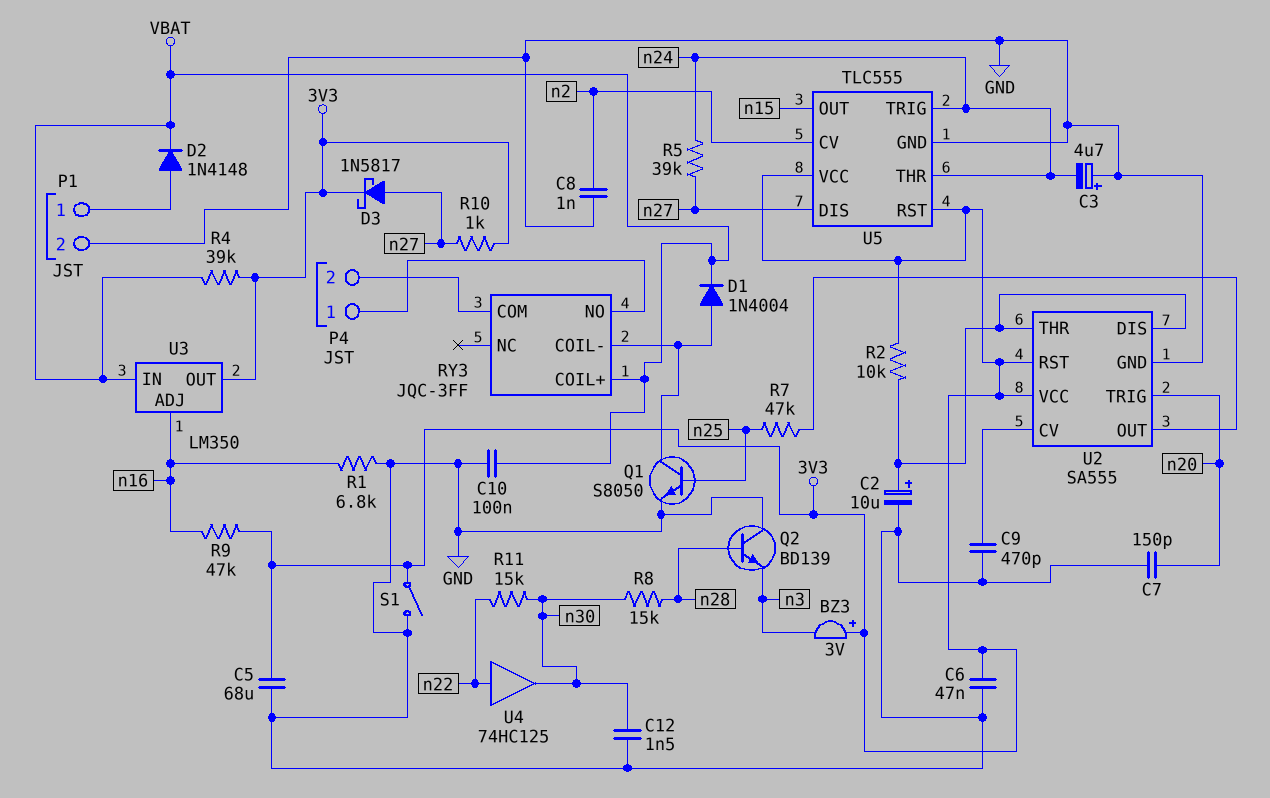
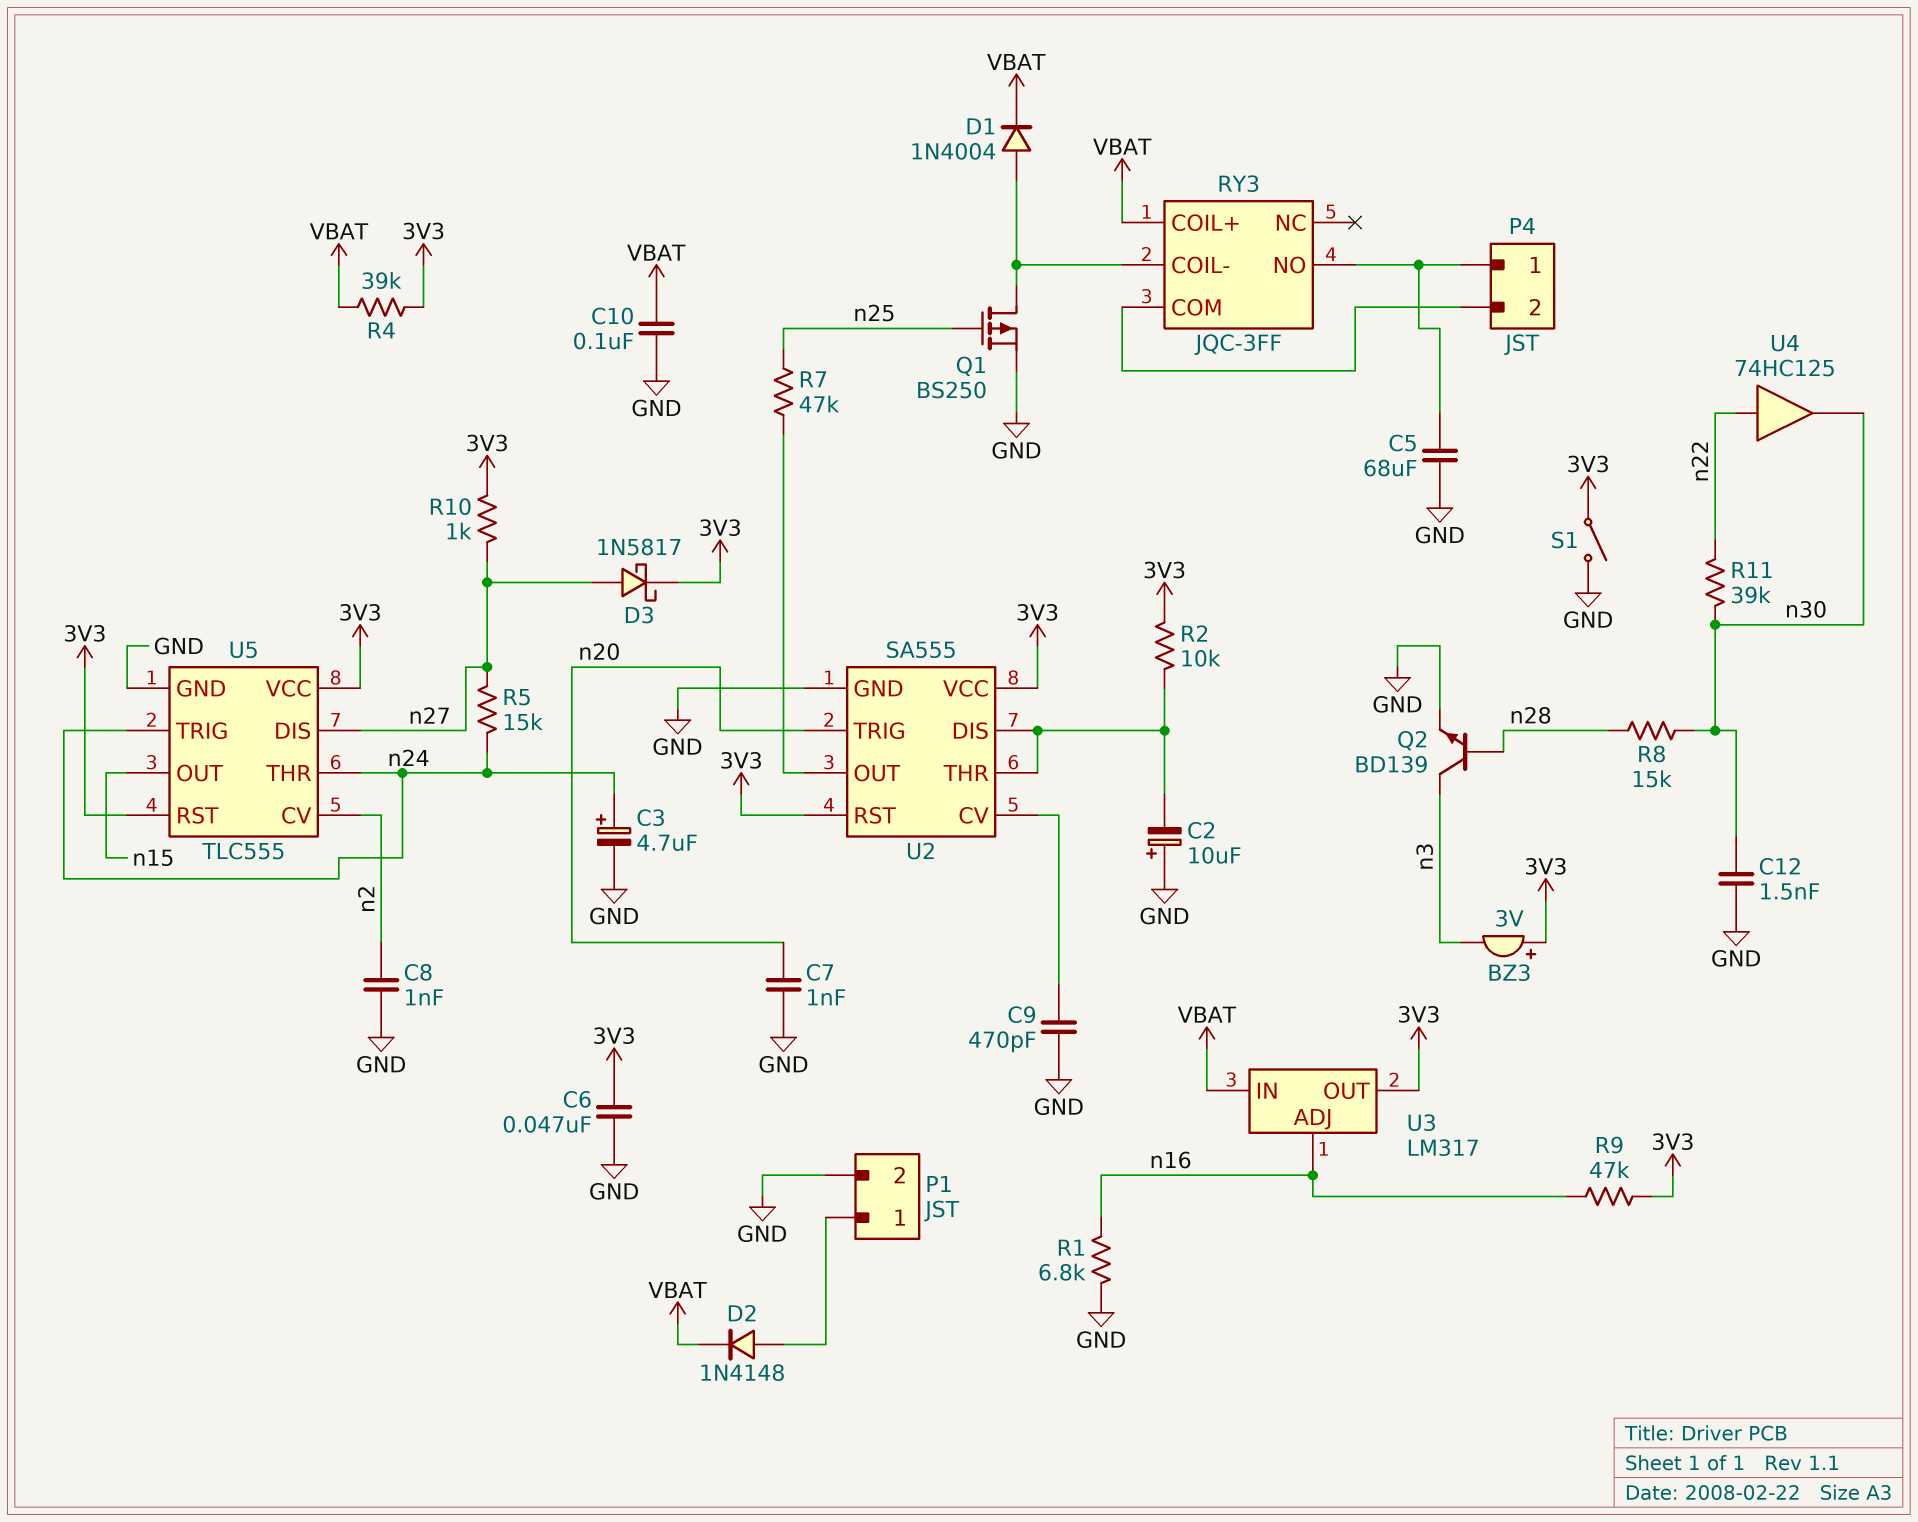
C2: 10uF (plus U2/DIS, minus GND) -> 10uF (plus GND, minus U2/DIS)
C3: 4.7uF (plus GND, minus n24) -> 4.7uF (plus n24, minus GND)
C5: 68uF (3V3, GND) -> 68uF (GND, P4/1)
C7: 150pF (GND, n20) -> 1nF (GND, n20)
Q1: NPN S8050 (B n25, C RY3/COIL-, E GND) -> PMOS BS250 (G n25, D RY3/COIL-, S GND)
Q2: NPN BD139 (B n28, C GND, E n3) -> NPN BD139 (B n28, C n3, E GND)
R5: 39k (n24, n27) -> 15k (n24, n27)
R11: 15k (n22, n30) -> 39k (n22, n30)
U3: LM350 -> LM317

